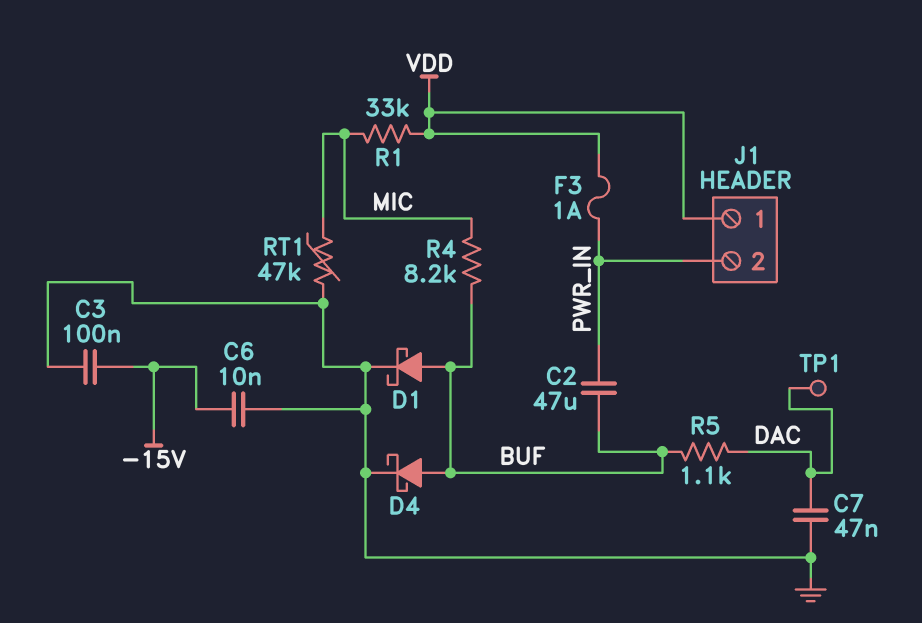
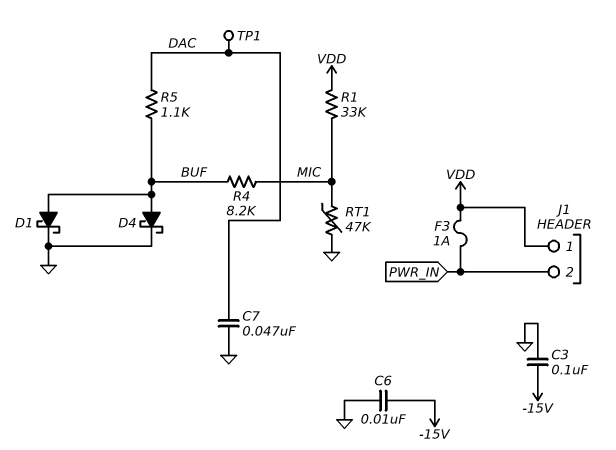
C2: 47uF (BUF, PWR_IN) -> none

